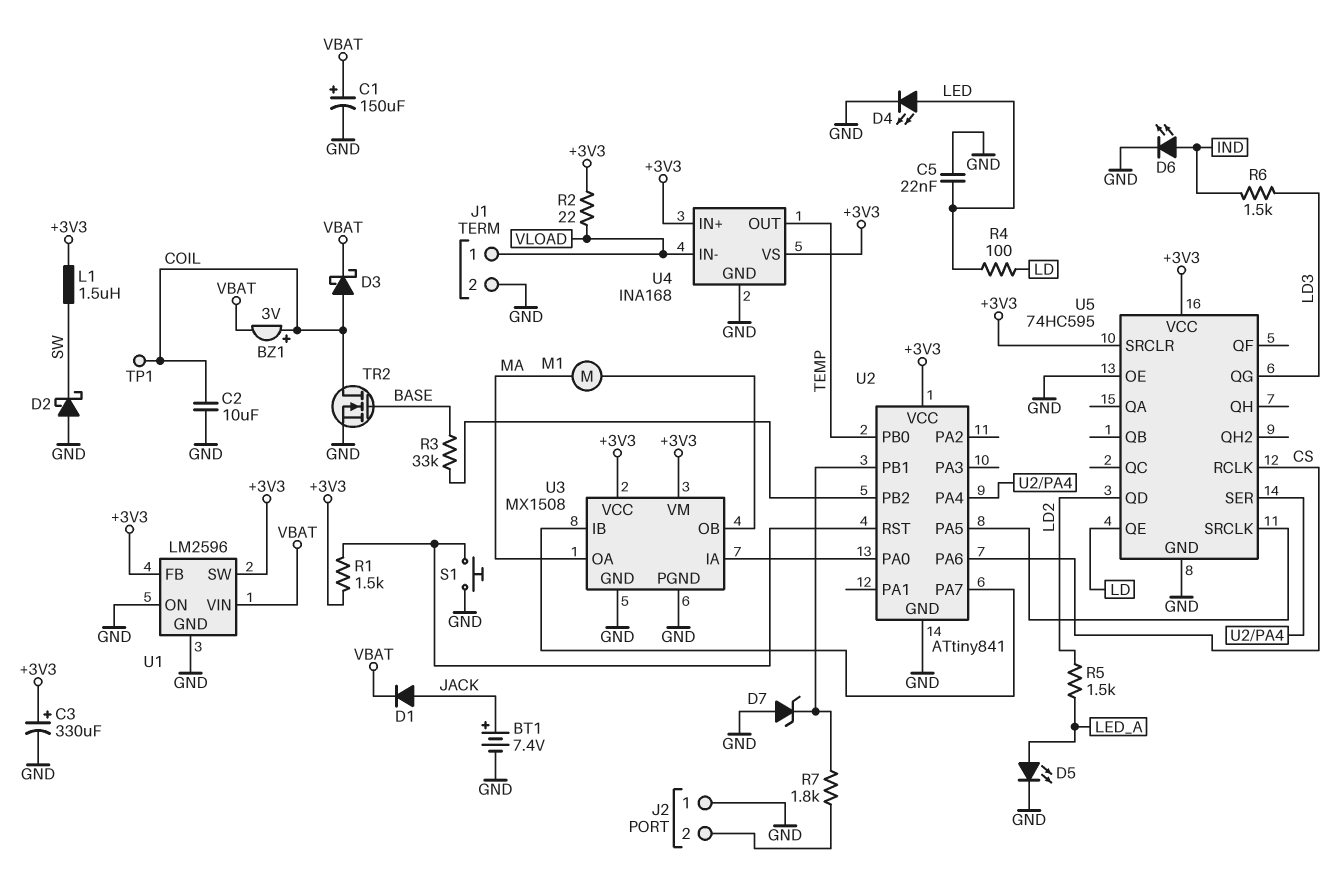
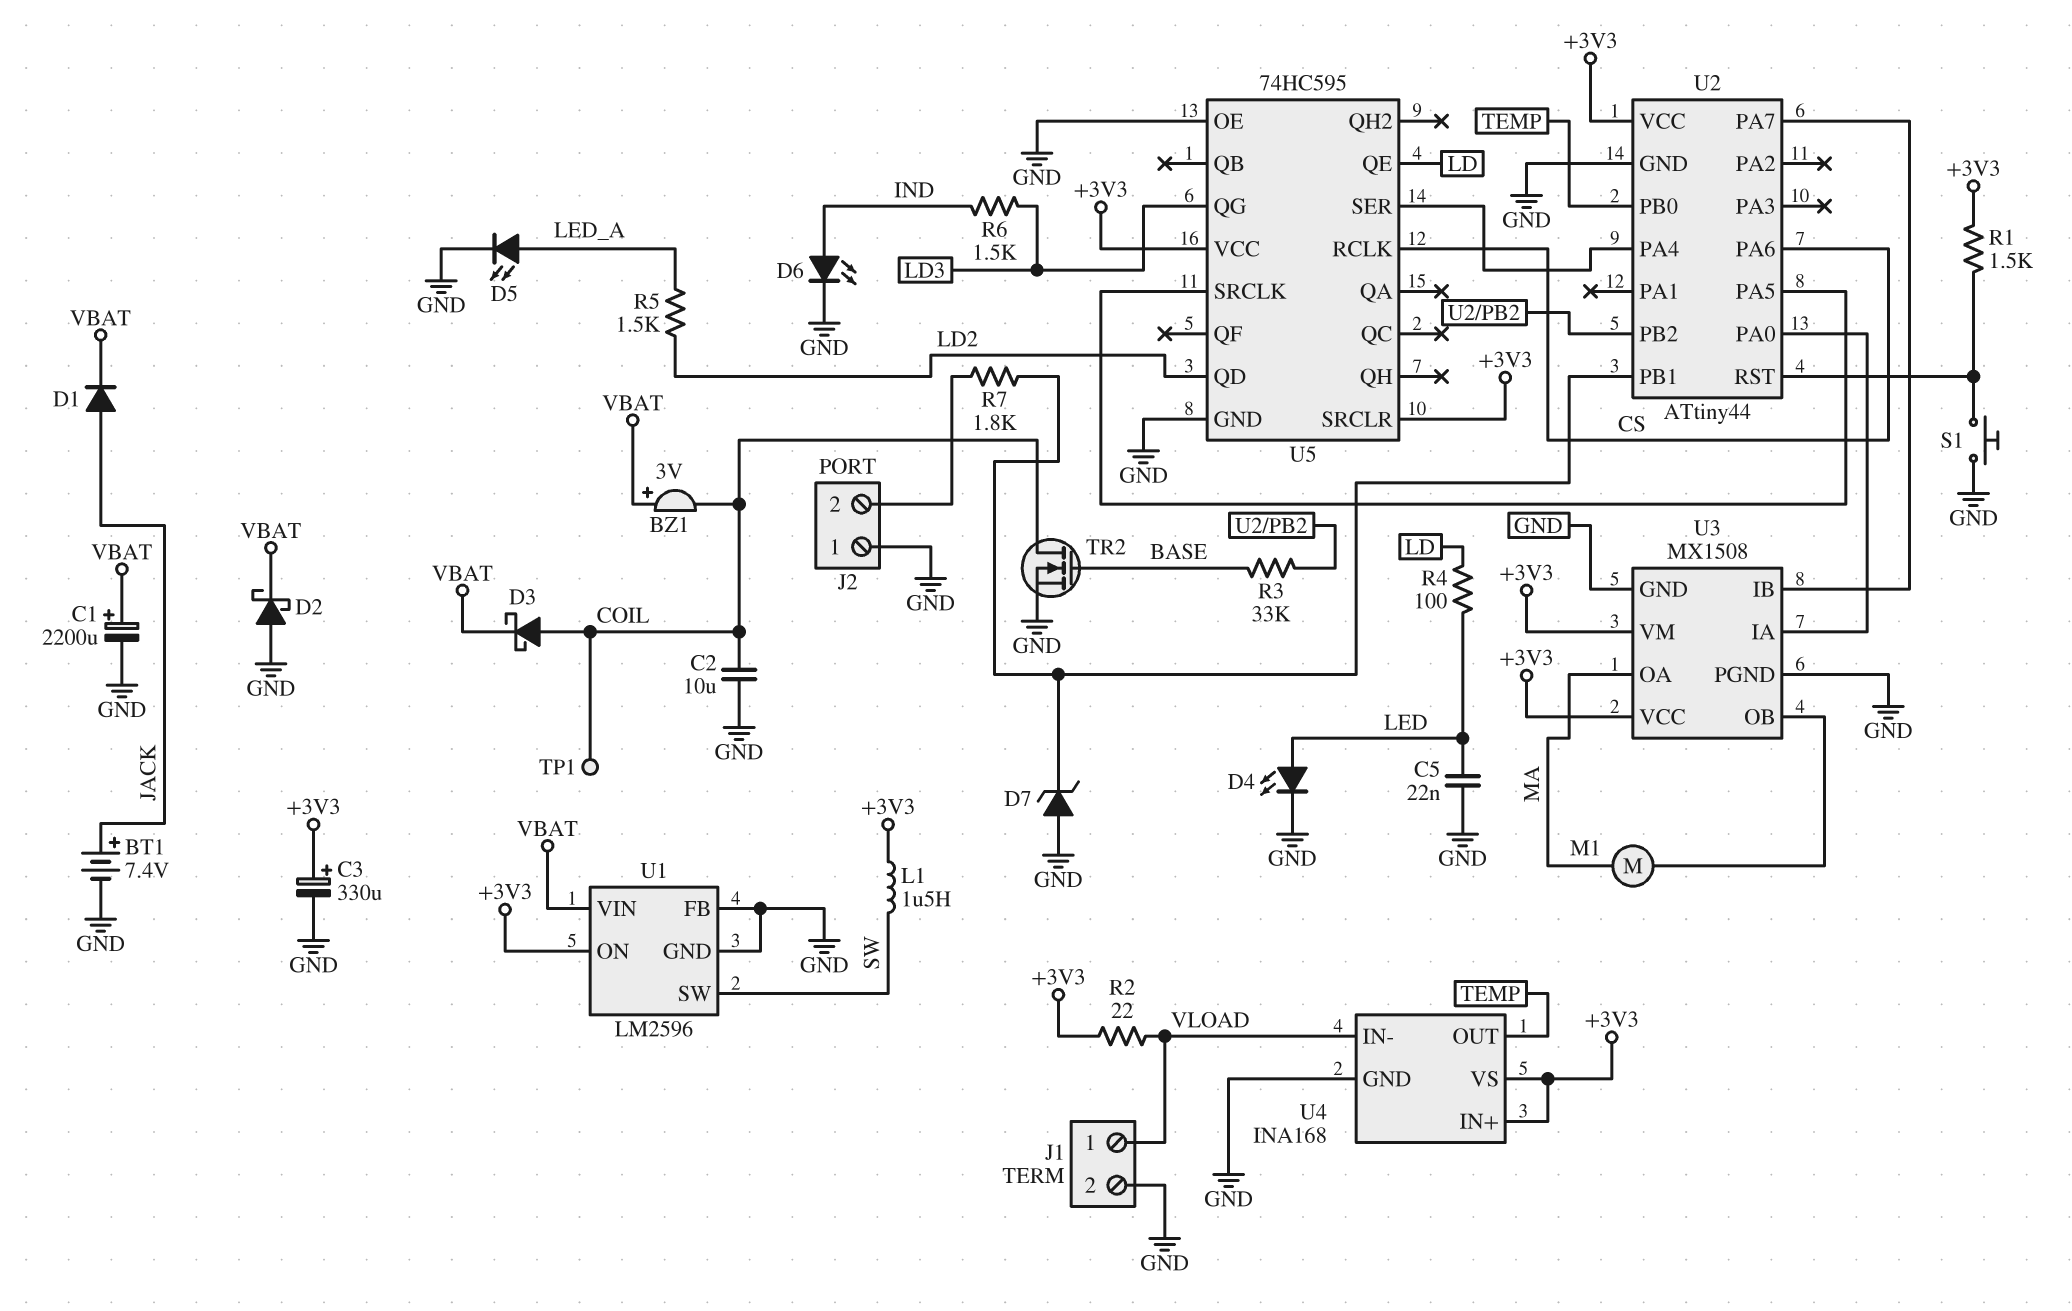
BZ1: buzzer 3V (plus COIL, minus VBAT) -> buzzer 3V (plus VBAT, minus COIL)
C1: 150uF (plus VBAT, minus GND) -> 2200uF (plus VBAT, minus GND)
D2: schottky (A GND, K SW) -> schottky (A GND, K VBAT)
U1 pin FB: +3V3 -> GND
U1 pin ON: GND -> +3V3
U1 pin SW: +3V3 -> SW
U2: ATtiny841 -> ATtiny44

